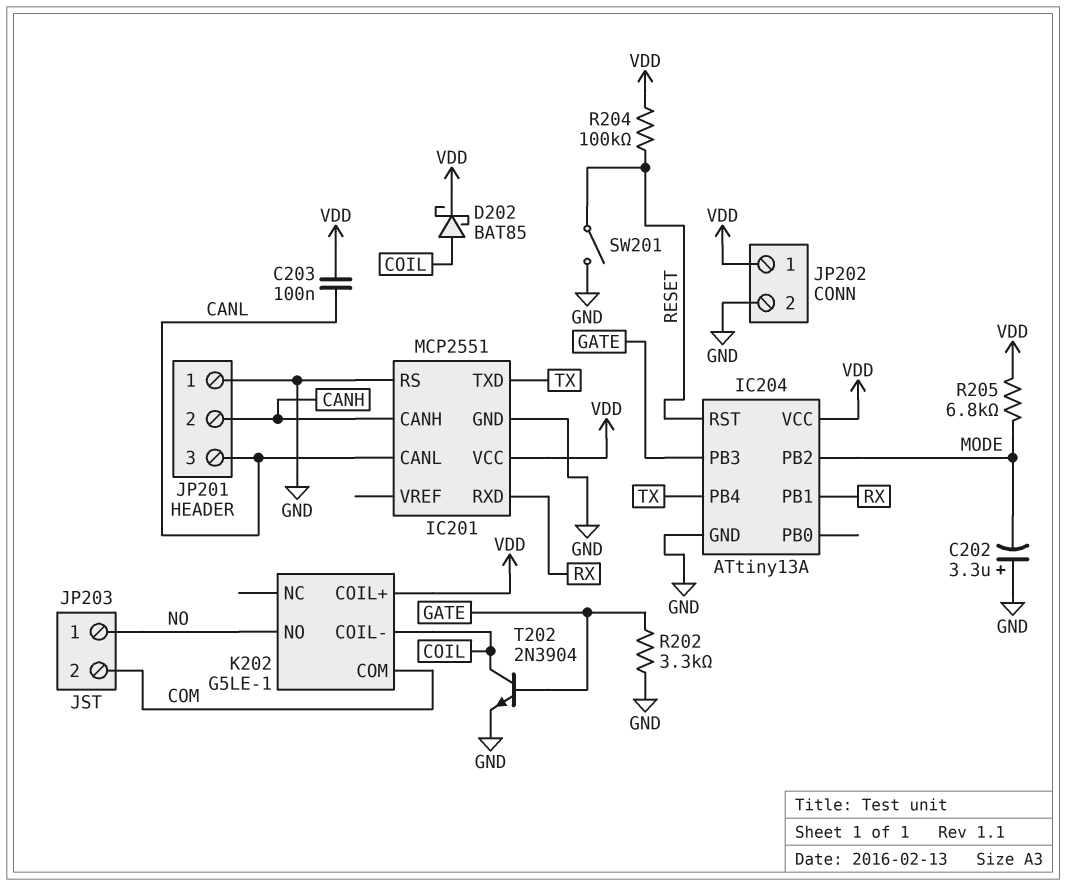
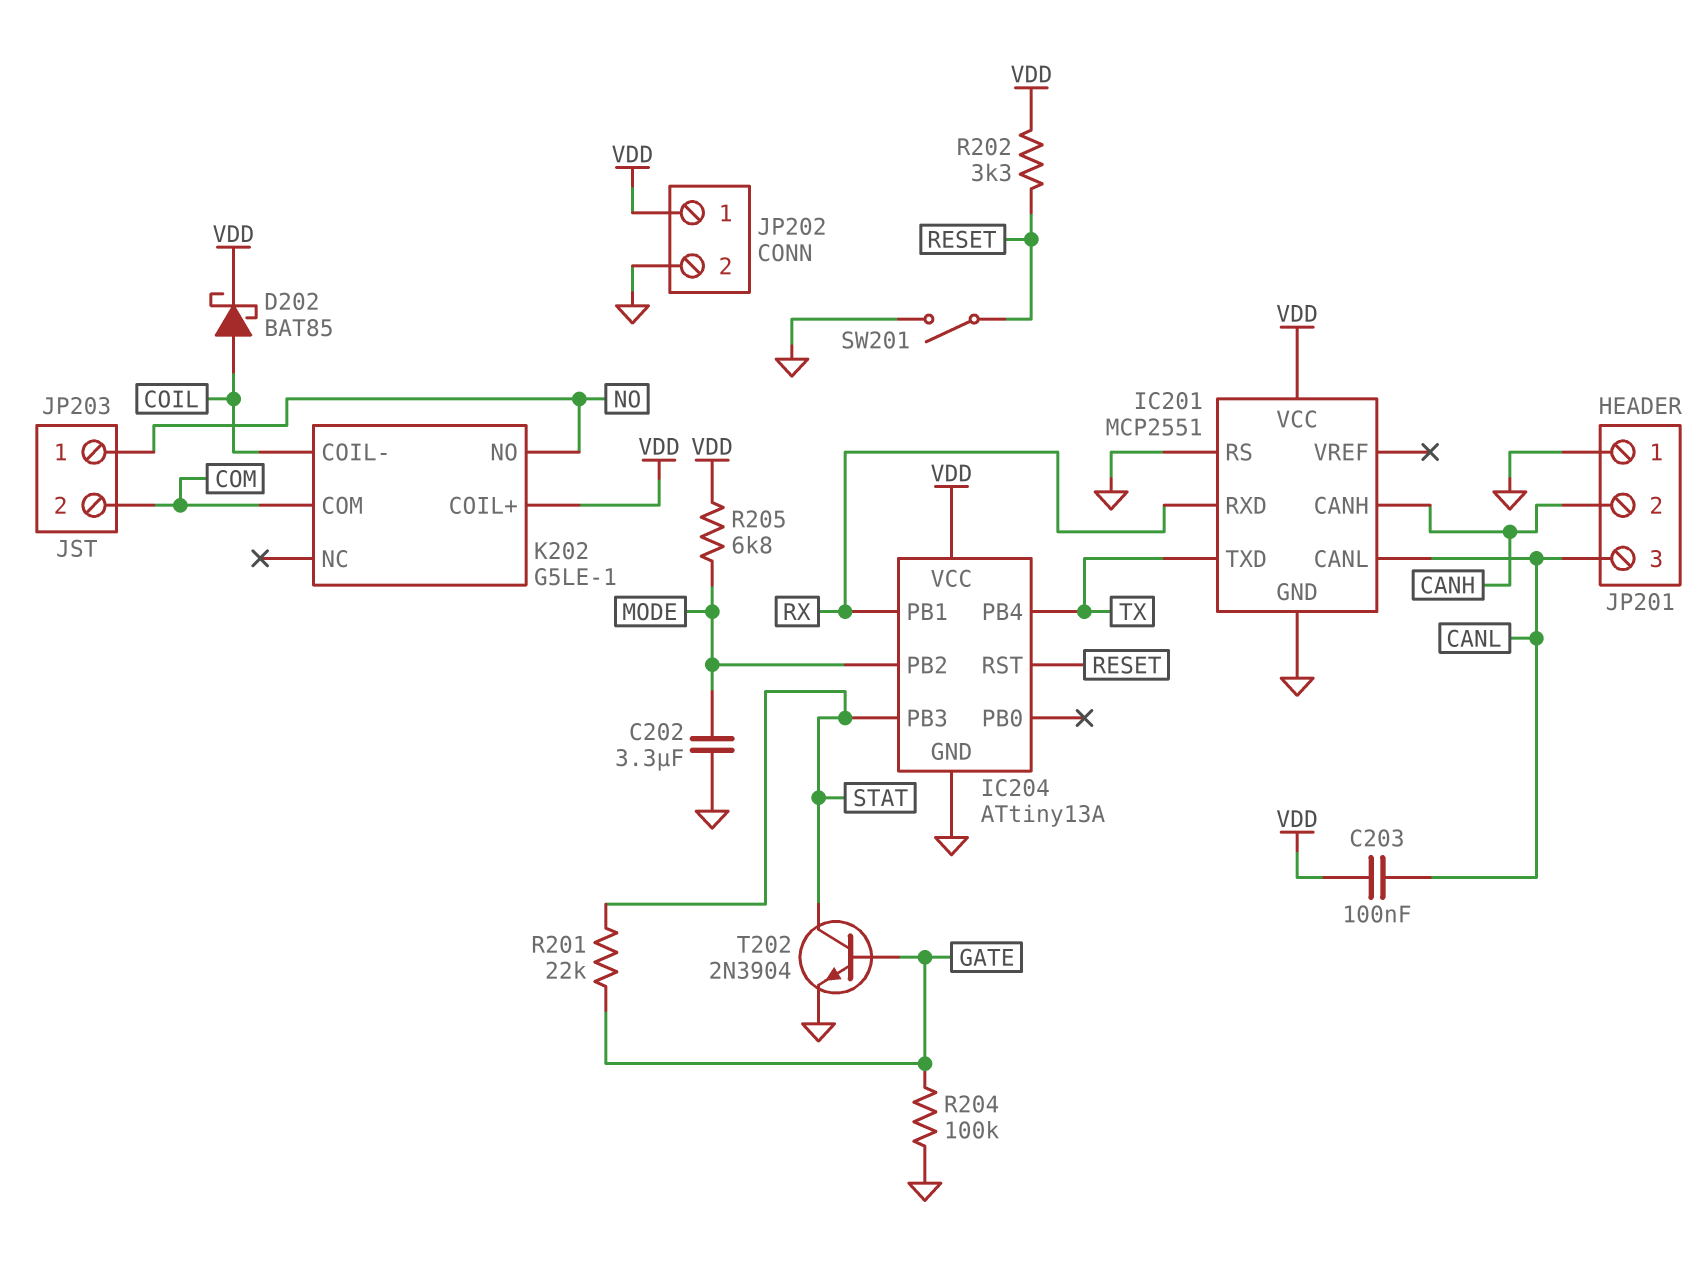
C202: 3.3uF (plus GND, minus MODE) -> 3.3uF (GND, MODE)
IC204 pin PB3: GATE -> STAT
R201: none -> 22k (GATE, STAT)
R202: 3.3k (GATE, GND) -> 3.3k (RESET, VDD)
R204: 100k (RESET, VDD) -> 100k (GATE, GND)
T202: NPN 2N3904 (B GATE, C COIL, E GND) -> NPN 2N3904 (B GATE, C STAT, E GND)

